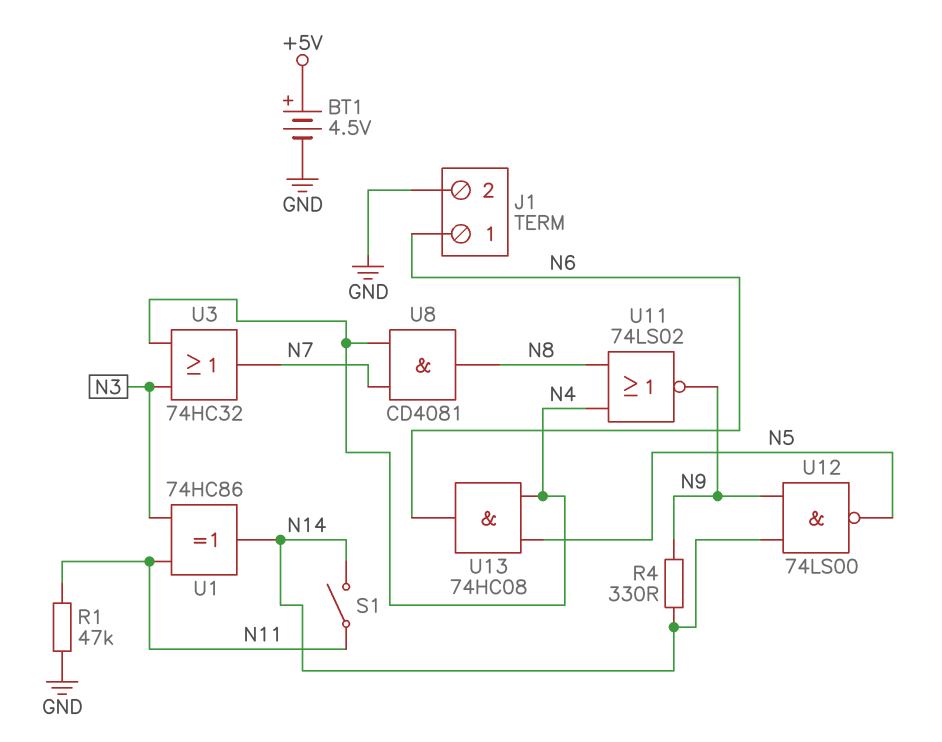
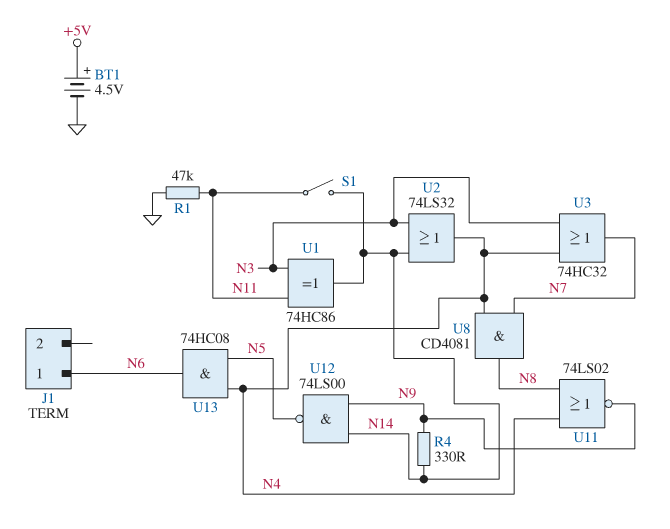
J1 pin 2: GND -> none
U2: none -> OR 74LS32 (in N3, in N14, out N4)

